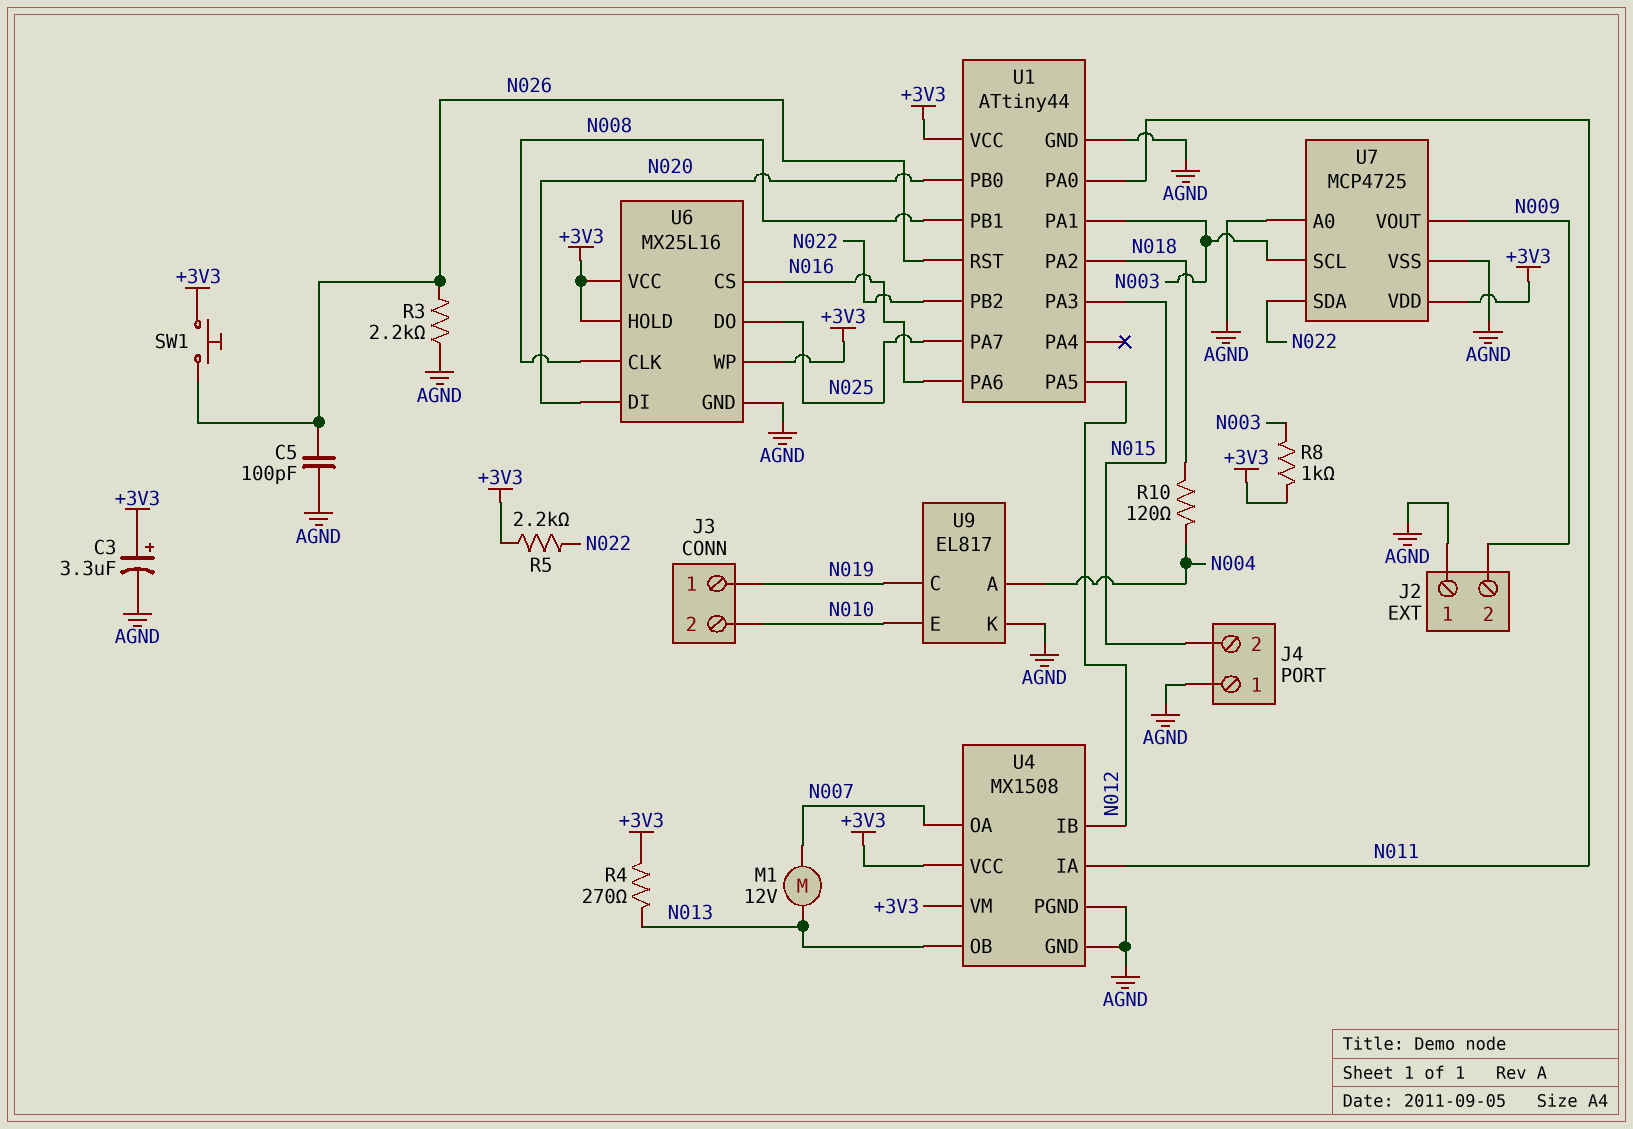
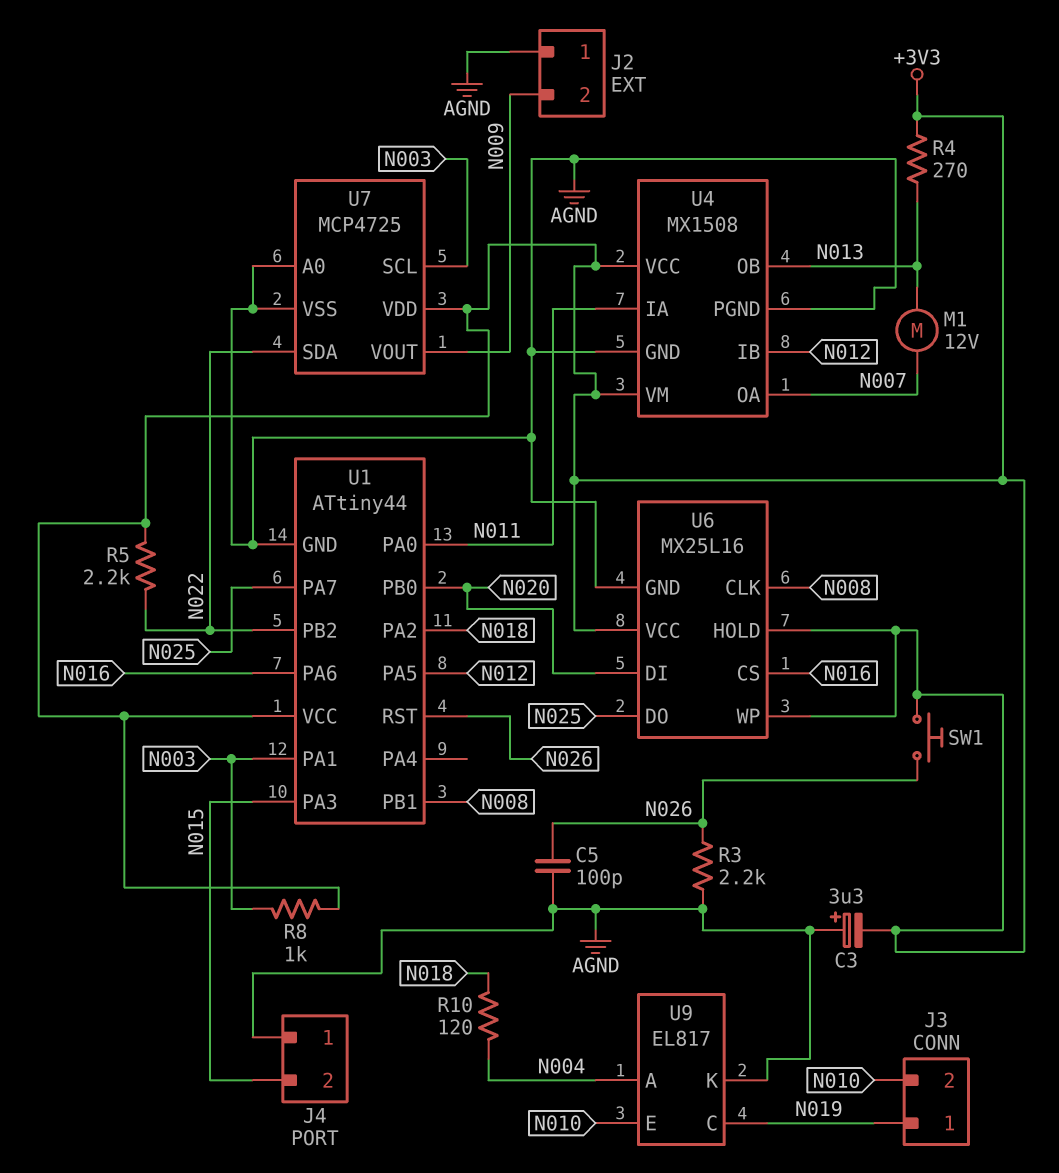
C3: 3.3uF (plus +3V3, minus AGND) -> 3.3uF (plus AGND, minus +3V3)

